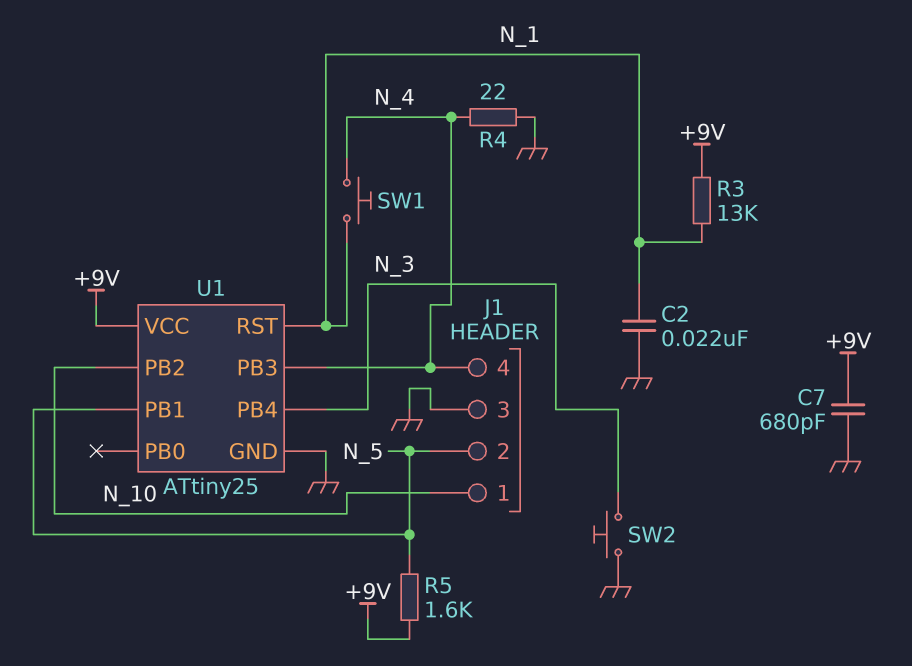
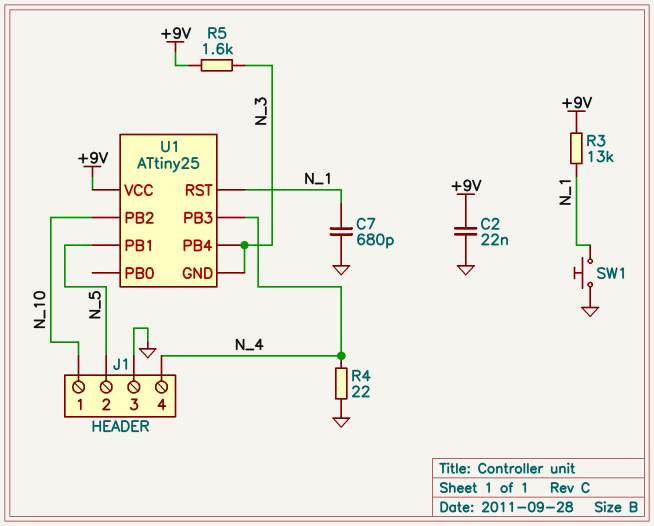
C2: 22nF (GND, N_1) -> 22nF (+9V, GND)
C7: 680pF (+9V, GND) -> 680pF (GND, N_1)
R5: 1.6k (+9V, N_5) -> 1.6k (+9V, N_3)
SW1: button (N_1, N_4) -> button (GND, N_1)
SW2: button (GND, N_3) -> none
U1 pin GND: GND -> N_3

